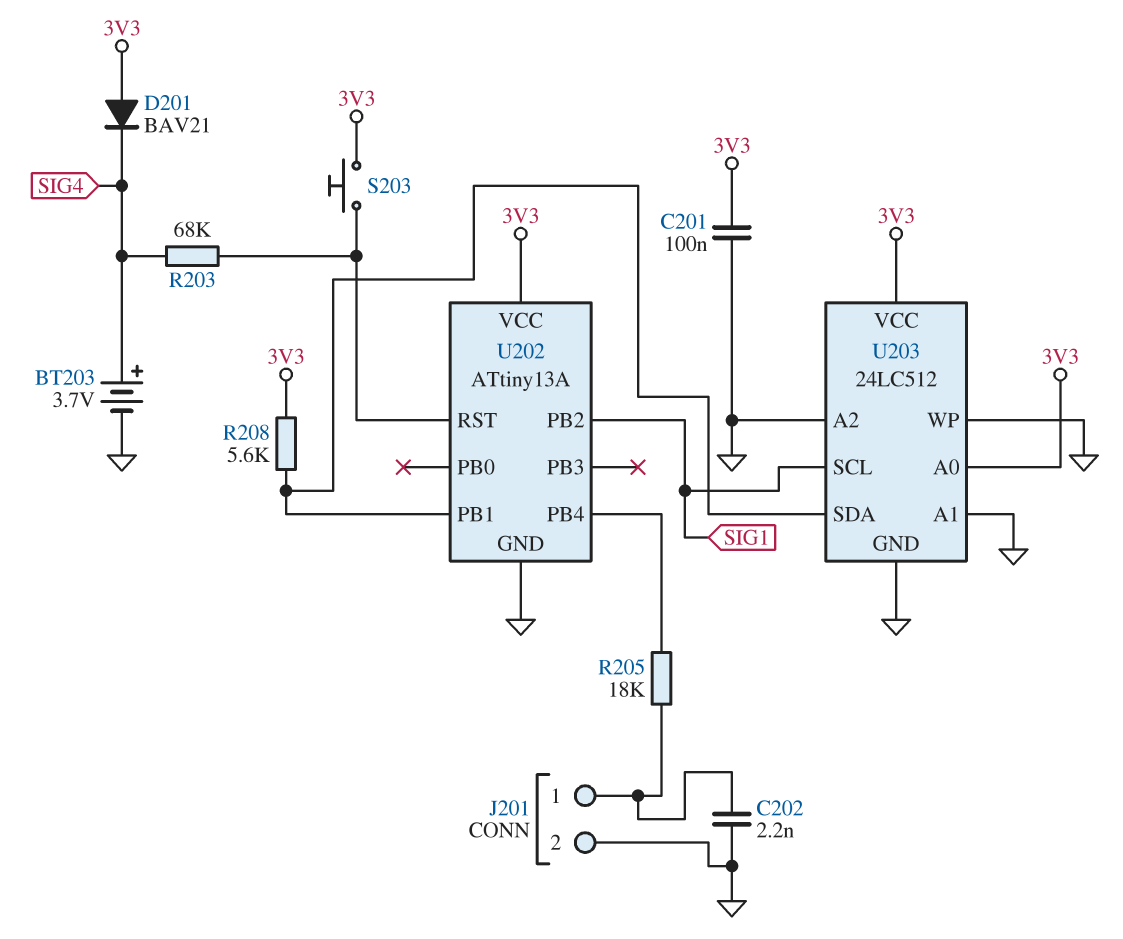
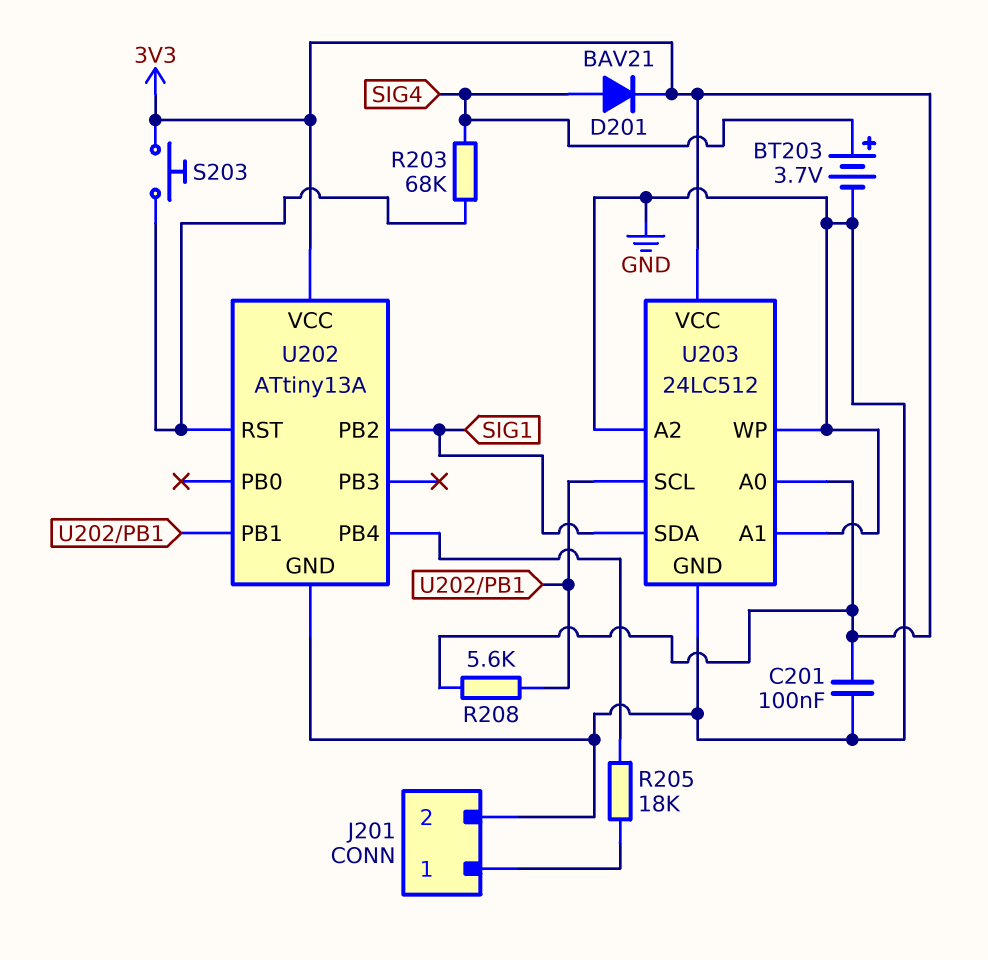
C202: 2.2nF (GND, J201/1) -> none
D201: diode BAV21 (A 3V3, K SIG4) -> diode BAV21 (A SIG4, K 3V3)
U203 pin SCL: SIG1 -> U202/PB1
U203 pin SDA: U202/PB1 -> SIG1

